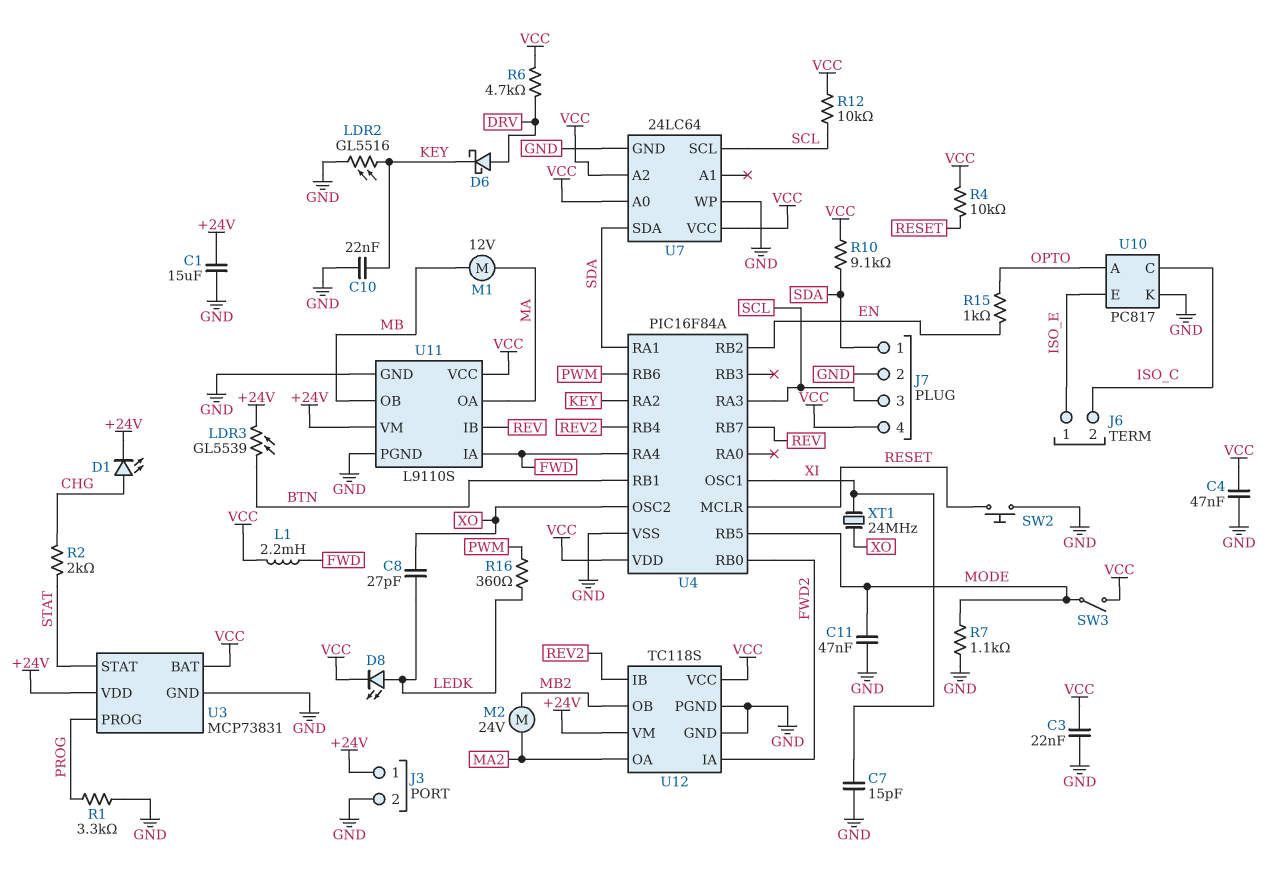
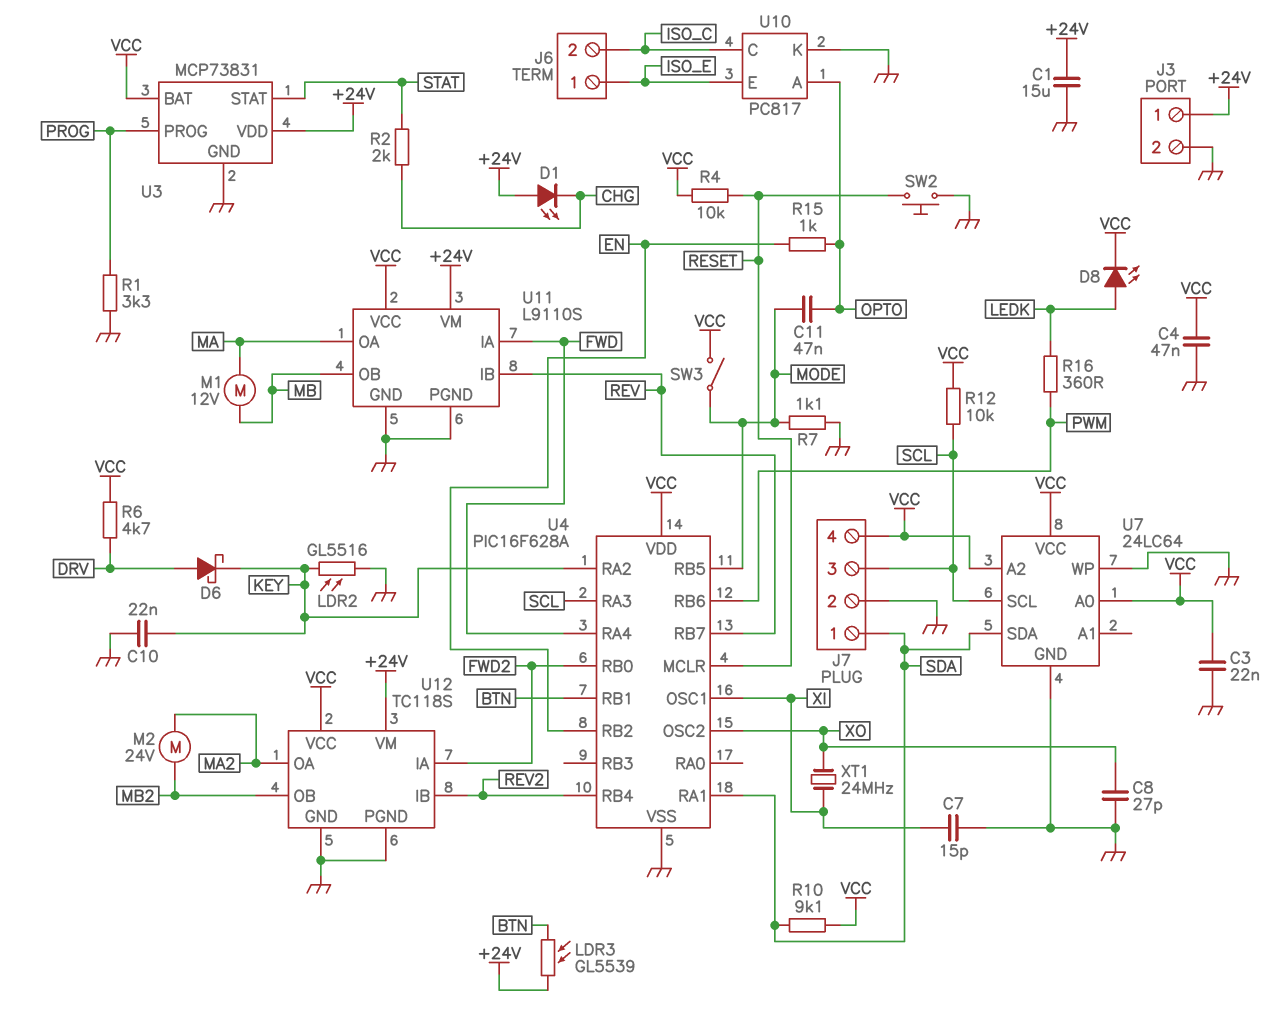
C8: 27pF (LEDK, XO) -> 27pF (GND, XO)
C11: 47nF (GND, MODE) -> 47nF (MODE, OPTO)
D1: LED (A CHG, K +24V) -> LED (A +24V, K CHG)
L1: 2.2mH (FWD, VCC) -> none
U4: PIC16F84A -> PIC16F628A

